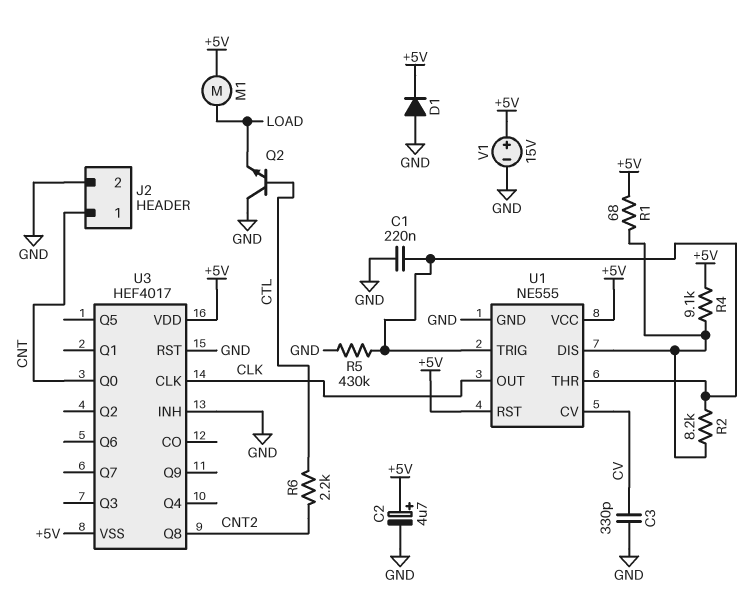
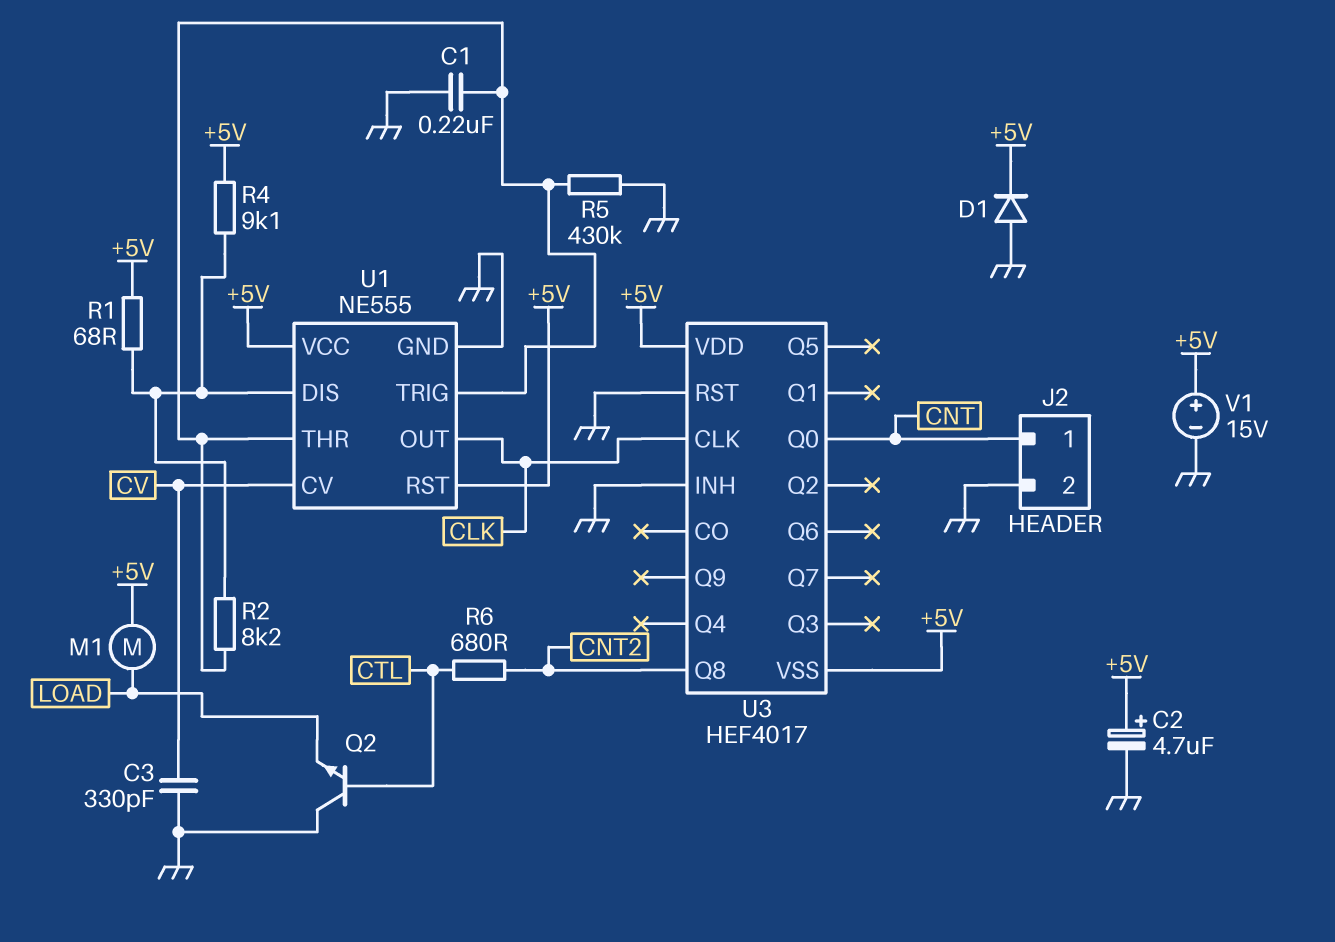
R6: 2.2k (CNT2, CTL) -> 680 (CNT2, CTL)

